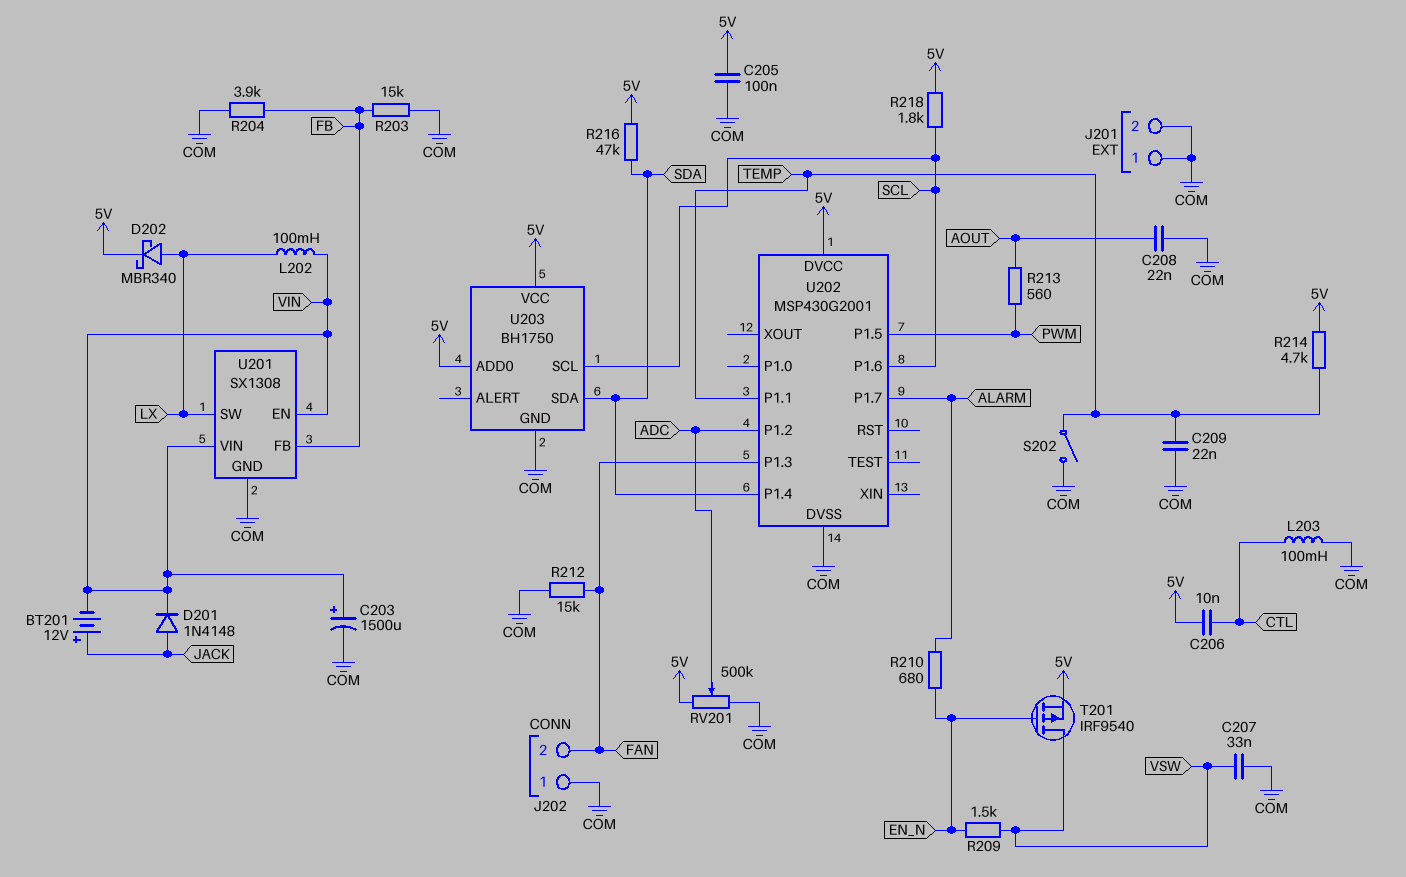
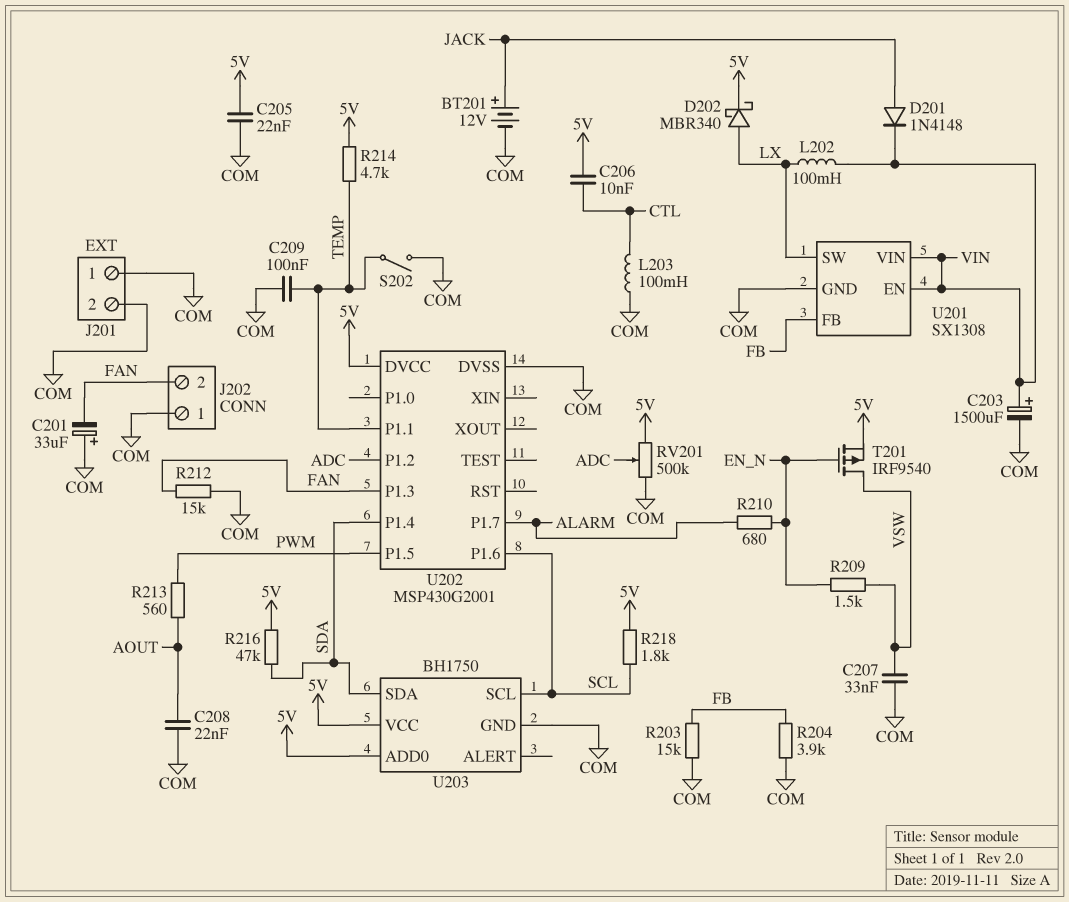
BT201: 12V (plus JACK, minus VIN) -> 12V (plus JACK, minus COM)
C201: none -> 33uF (plus COM, minus FAN)
C205: 100nF (5V, COM) -> 22nF (5V, COM)
C209: 22nF (COM, TEMP) -> 100nF (COM, TEMP)

